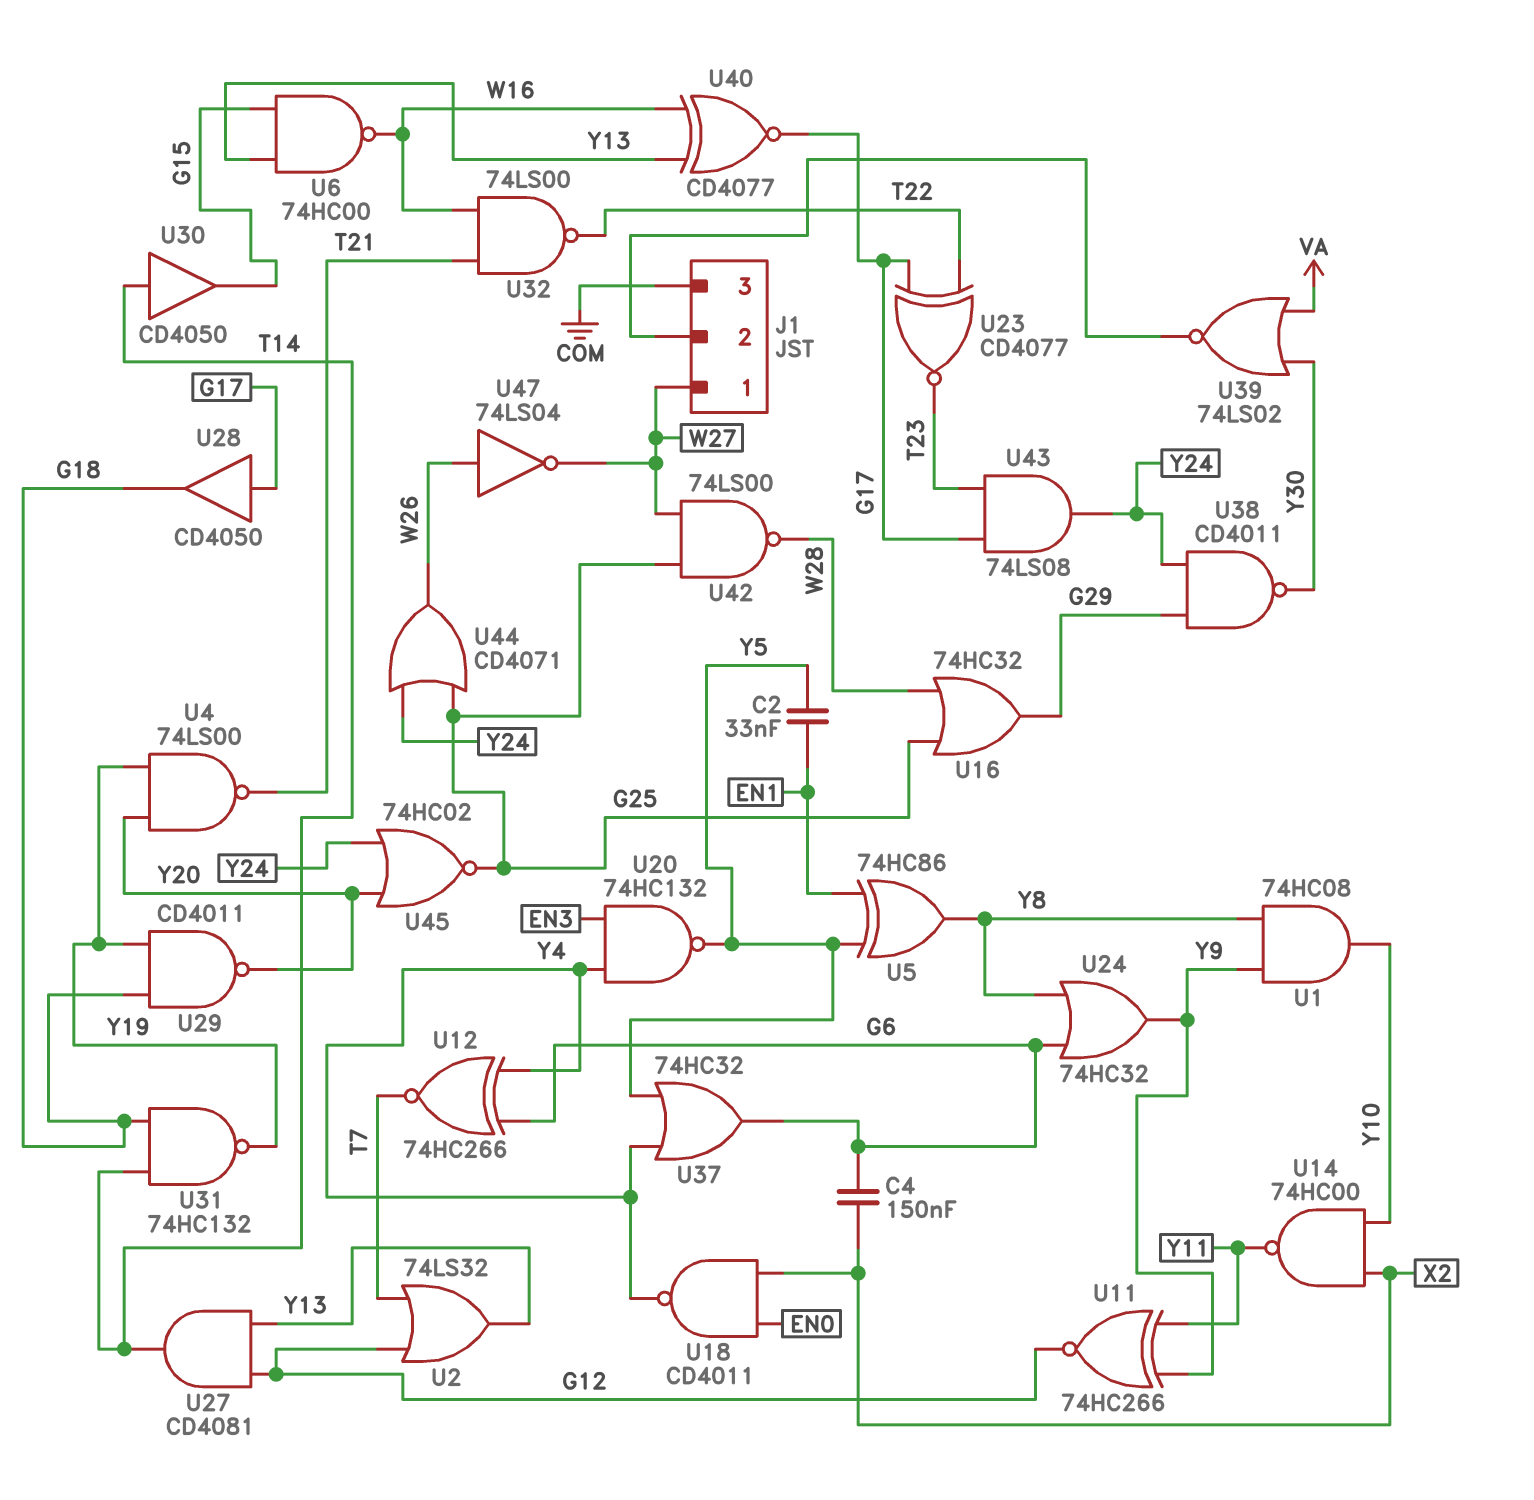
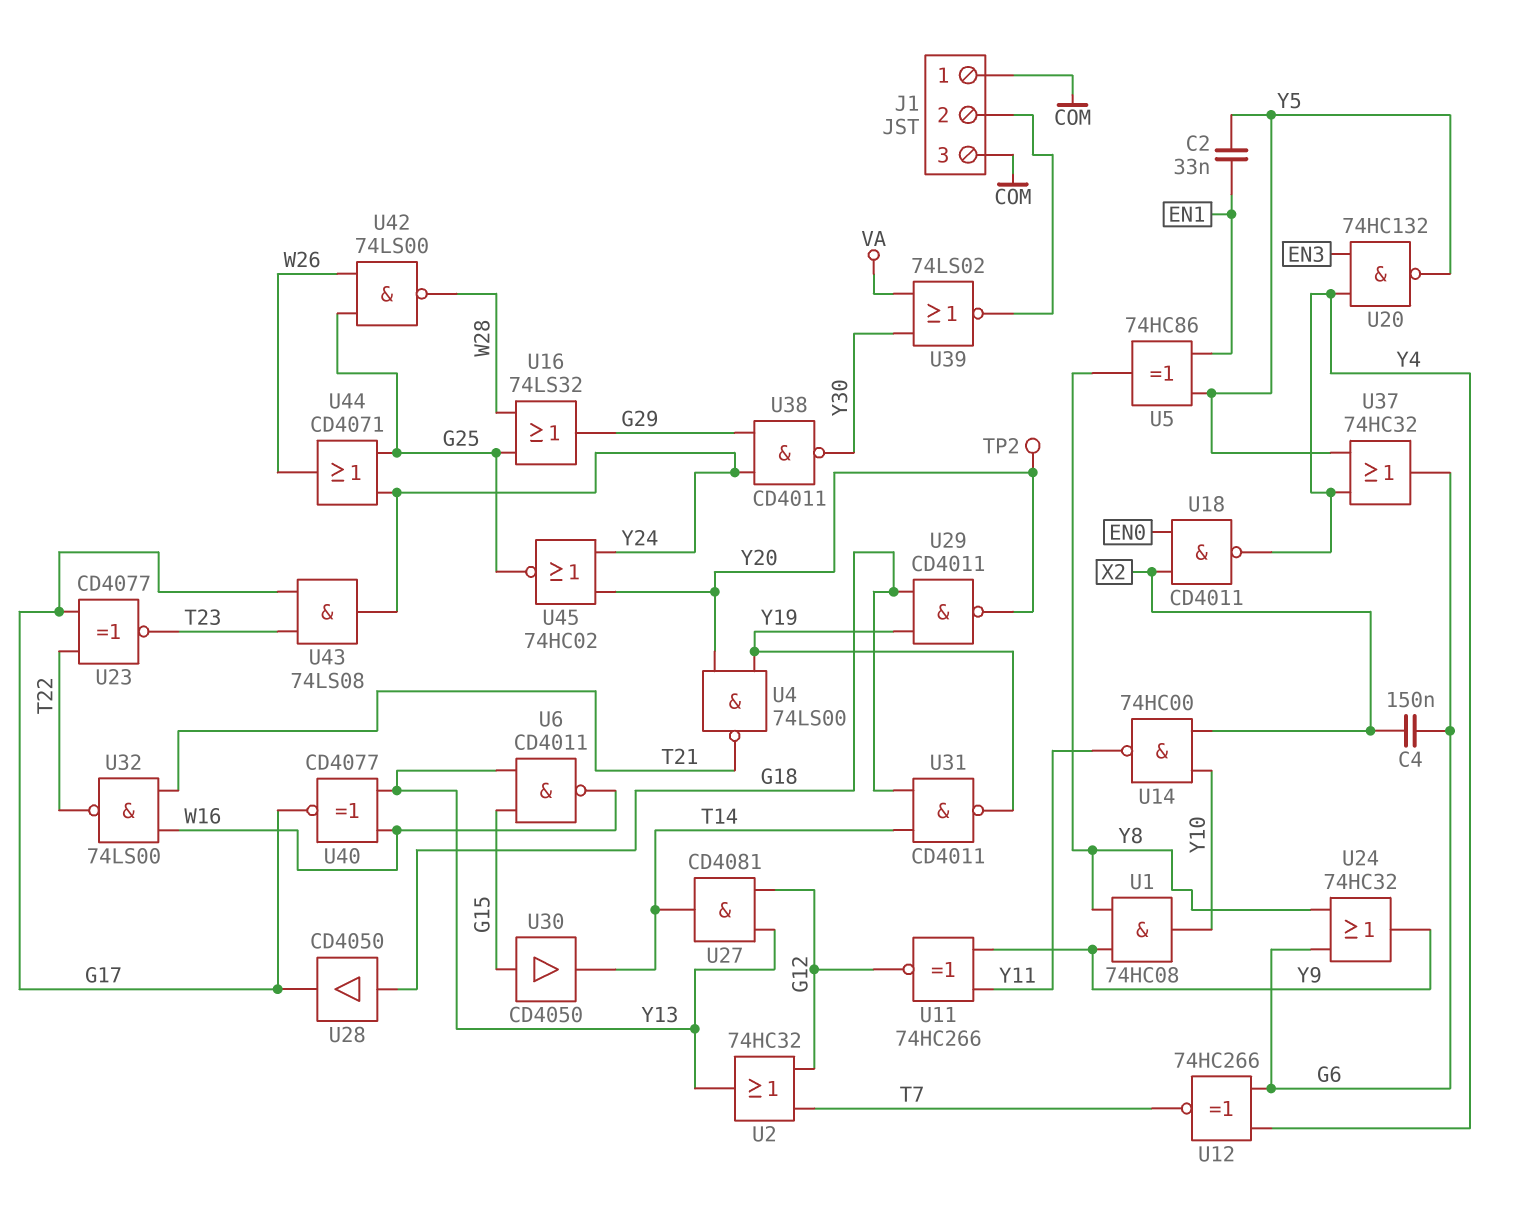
J1 pin 1: W27 -> COM
TP2: none -> test point (Y20)
U2: OR 74LS32 (in G12, in T7, out Y13) -> OR 74HC32 (in G12, in T7, out Y13)
U6: NAND 74HC00 (in G15, in Y13, out W16) -> NAND CD4011 (in G15, in Y13, out W16)
U16: OR 74HC32 (in G25, in W28, out G29) -> OR 74LS32 (in G25, in W28, out G29)
U28: buffer CD4050 (in G17, out G18) -> buffer CD4050 (in G18, out G17)
U30: buffer CD4050 (in T14, out G15) -> buffer CD4050 (in G15, out T14)
U31: NAND 74HC132 (in G18, in T14, out Y19) -> NAND CD4011 (in G18, in T14, out Y19)
U42: NAND 74LS00 (in G25, in W27, out W28) -> NAND 74LS00 (in G25, in W26, out W28)
U47: NOT 74LS04 (in W26, out W27) -> none

